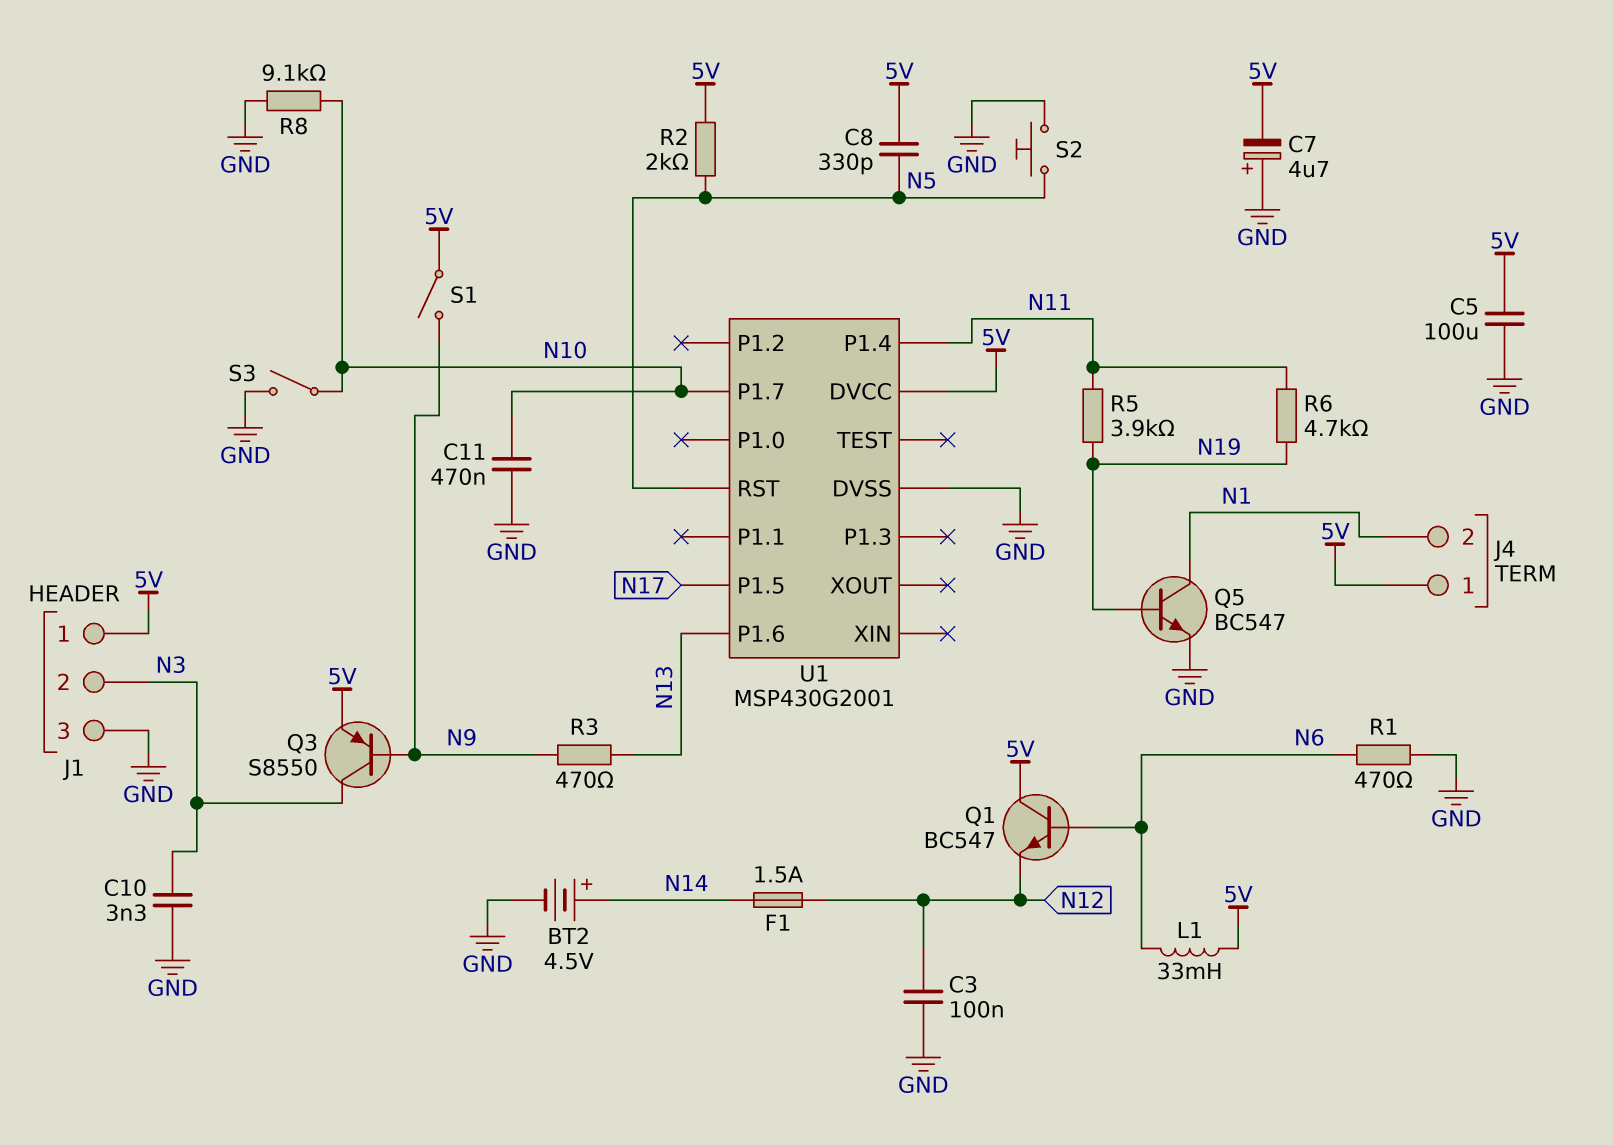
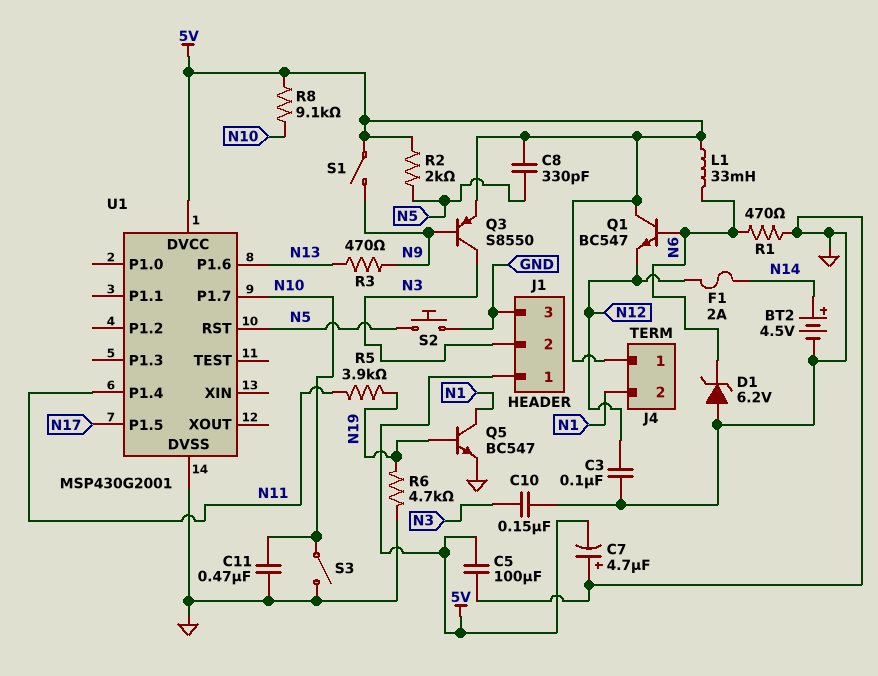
C10: 3.3nF (GND, N3) -> 150nF (GND, N3)
D1: none -> zener 6.2V (A GND, K N6)
F1: 1.5A (N12, N14) -> 2A (N12, N14)
R6: 4.7k (N11, N19) -> 4.7k (GND, N19)
R8: 9.1k (GND, N10) -> 9.1k (5V, N10)

